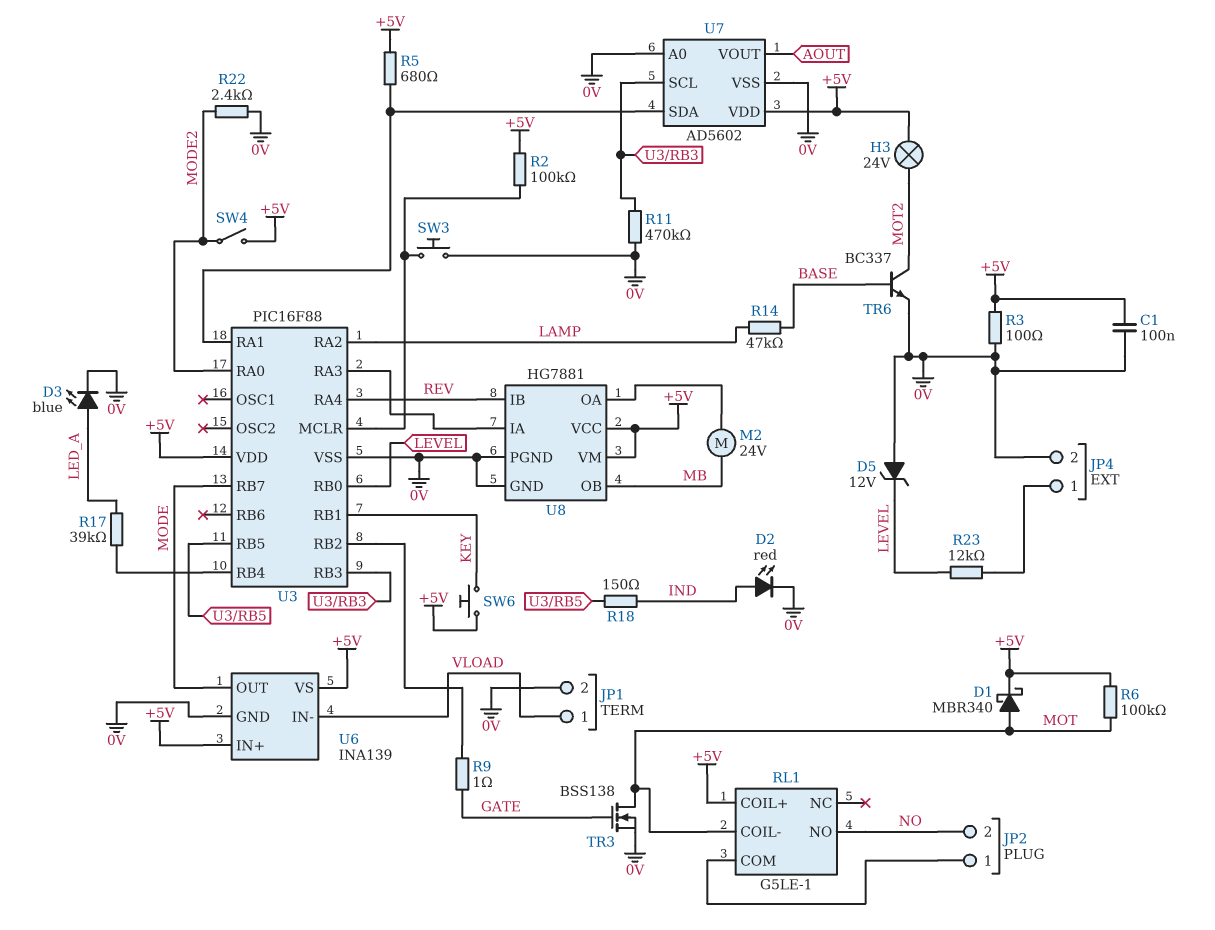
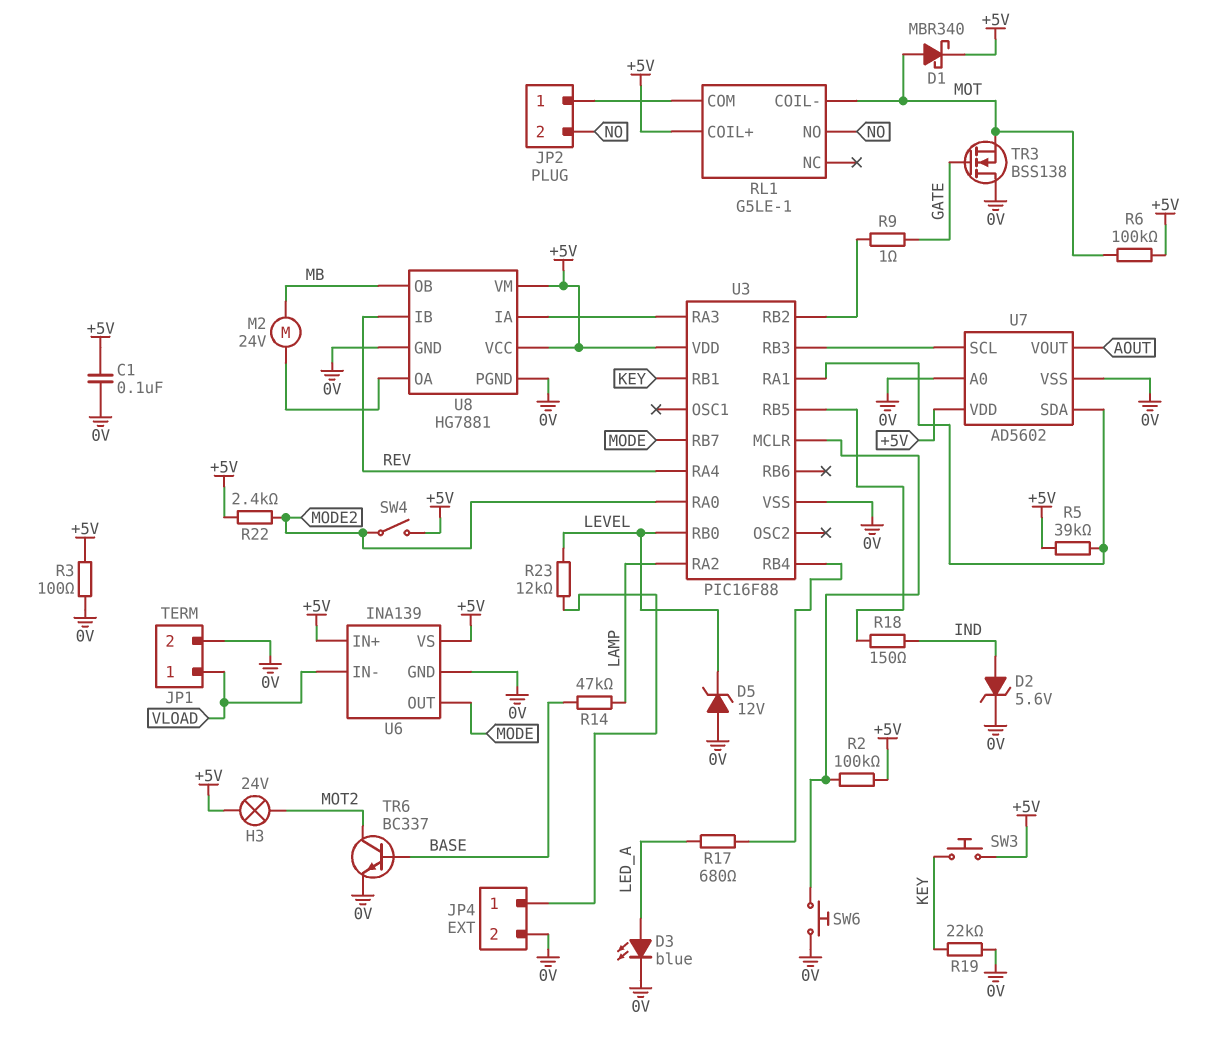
D2: LED red (A IND, K 0V) -> zener 5.6V (A IND, K 0V)
R5: 680 (+5V, U3/RA1) -> 39k (+5V, U3/RA1)
R11: 470k (0V, U3/RB3) -> none
R17: 39k (LED_A, U3/RB4) -> 680 (LED_A, U3/RB4)
R19: none -> 22k (0V, KEY)
R22: 2.4k (0V, MODE2) -> 2.4k (+5V, MODE2)
SW3: button (0V, U3/MCLR) -> button (+5V, KEY)
SW6: button (+5V, KEY) -> button (0V, U3/MCLR)
TR3: NMOS BSS138 (G GATE, D MOT, S 0V) -> NMOS BSS138 (G GATE, D 0V, S MOT)

